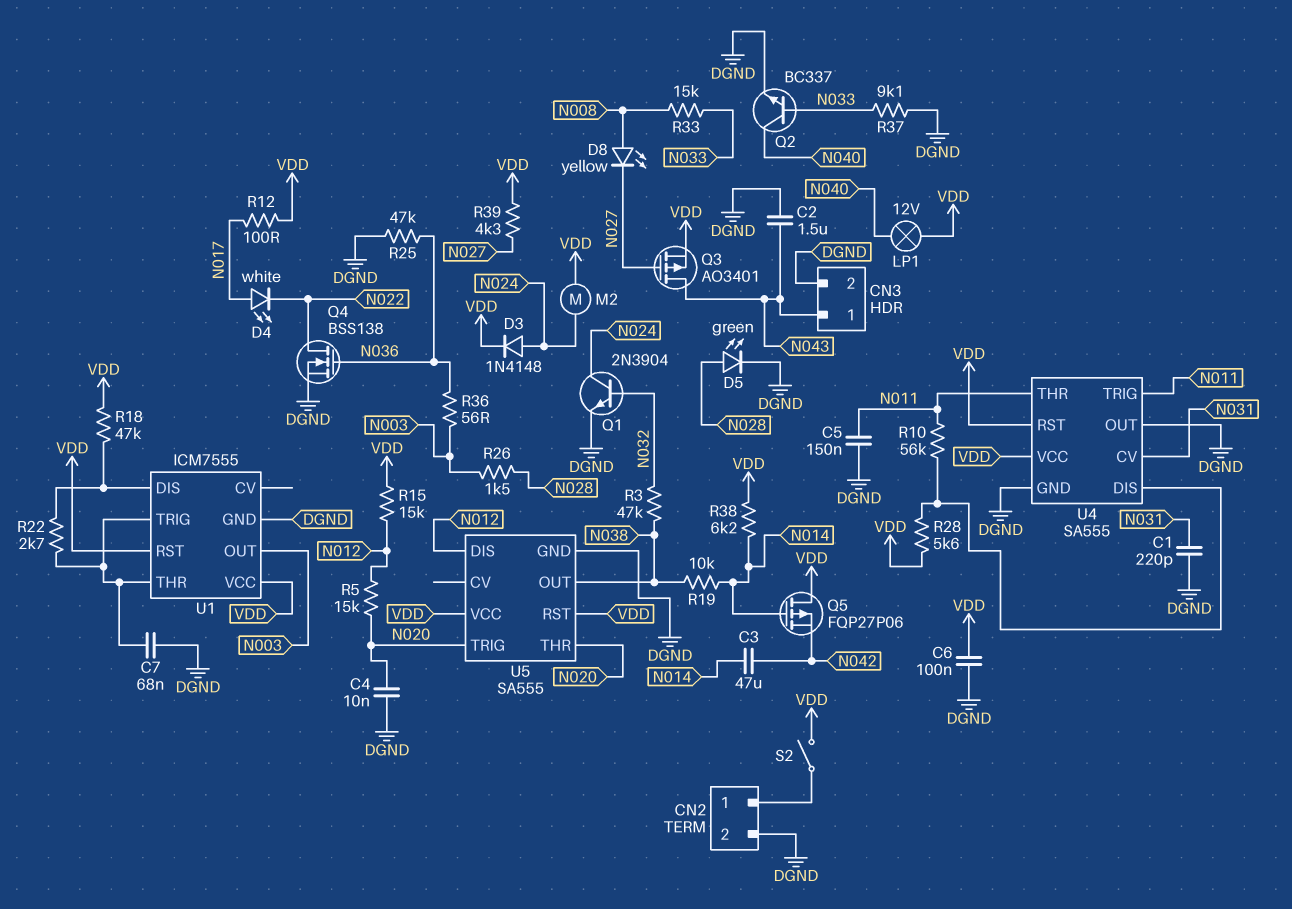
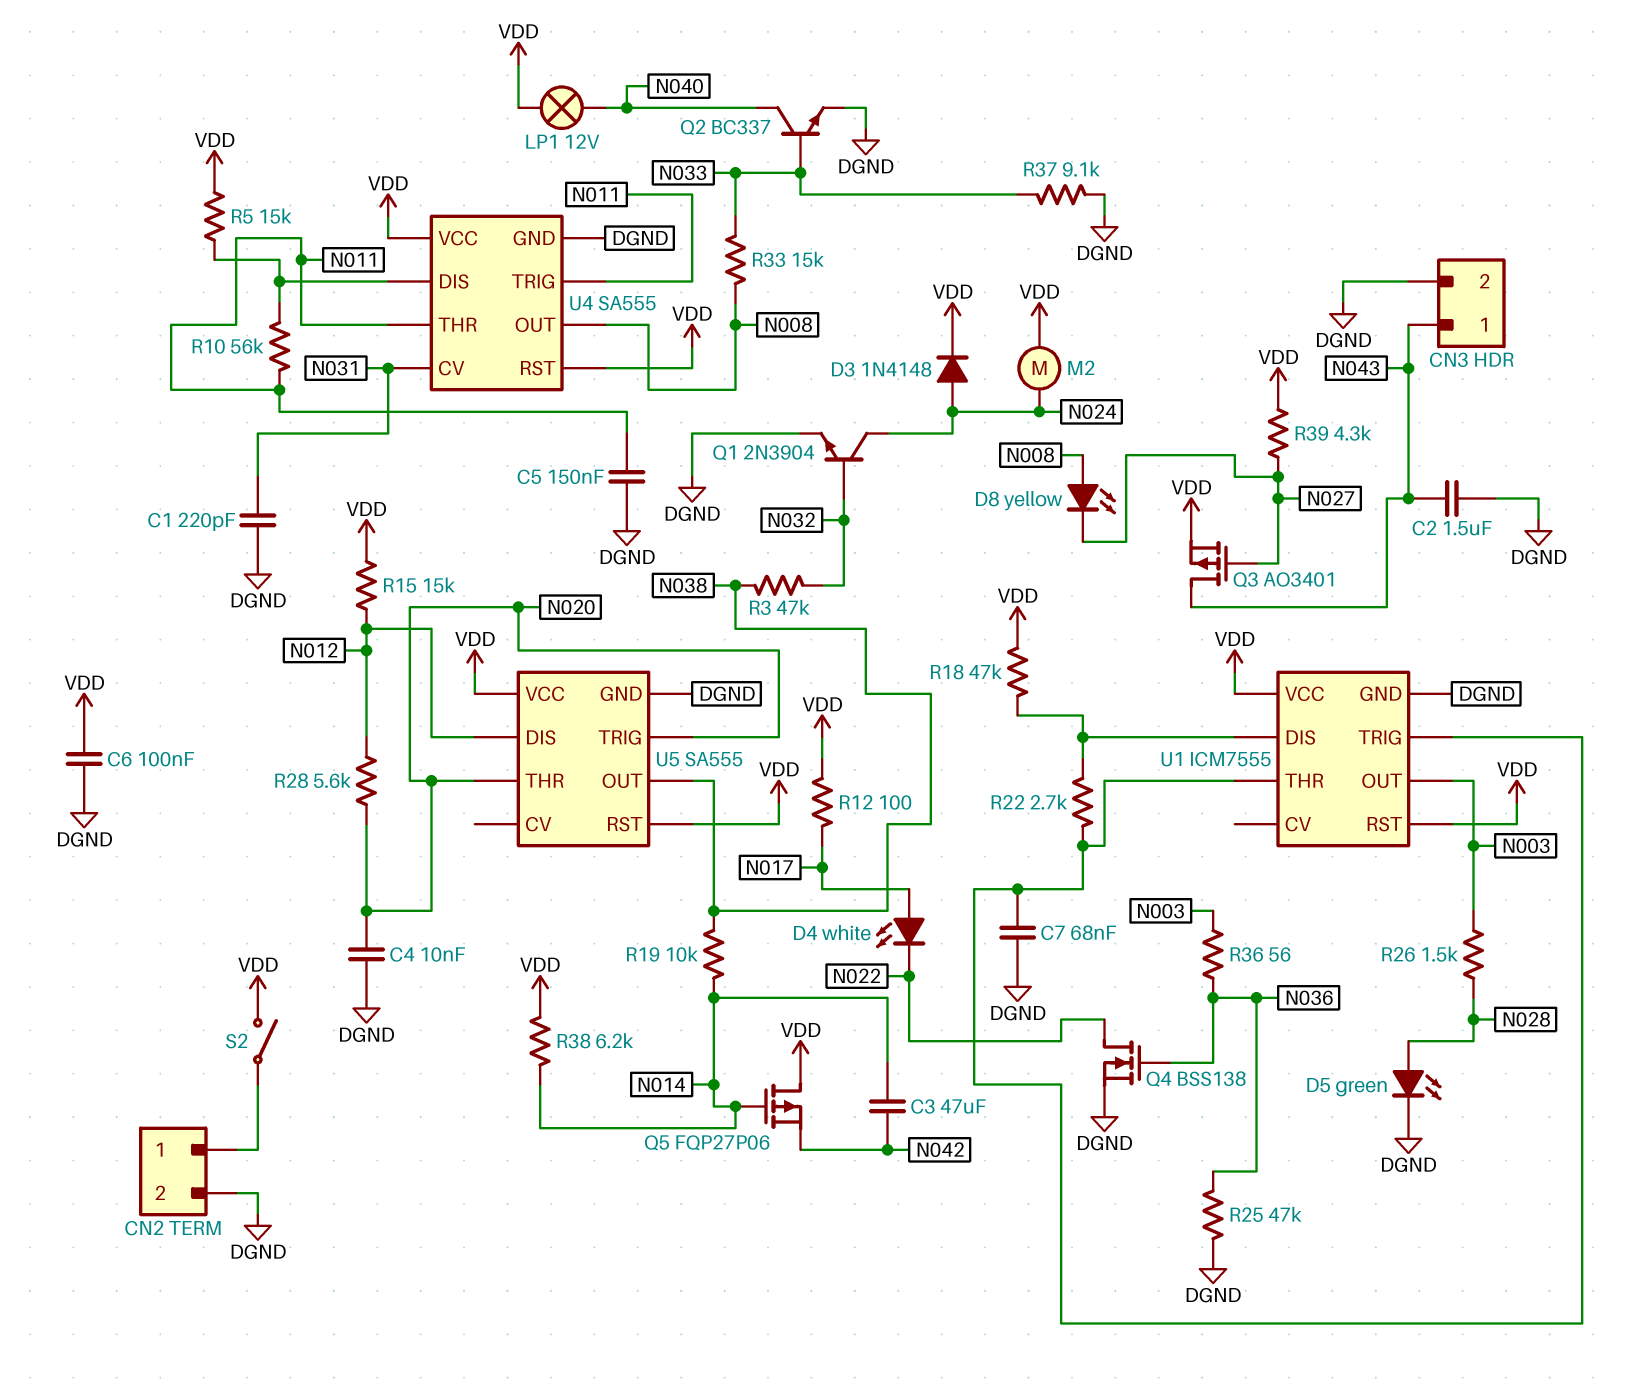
R5: 15k (N012, N020) -> 15k (U4/DIS, VDD)
R28: 5.6k (U4/DIS, VDD) -> 5.6k (N012, N020)
U4 pin OUT: DGND -> N008

